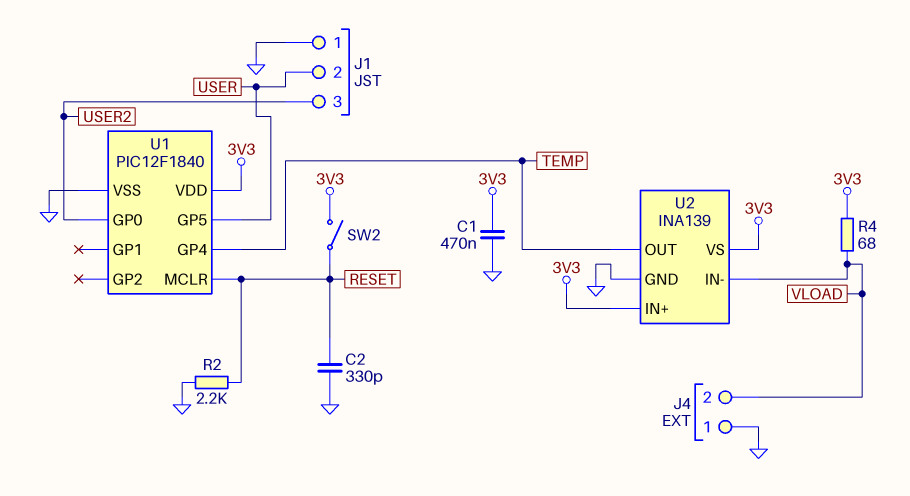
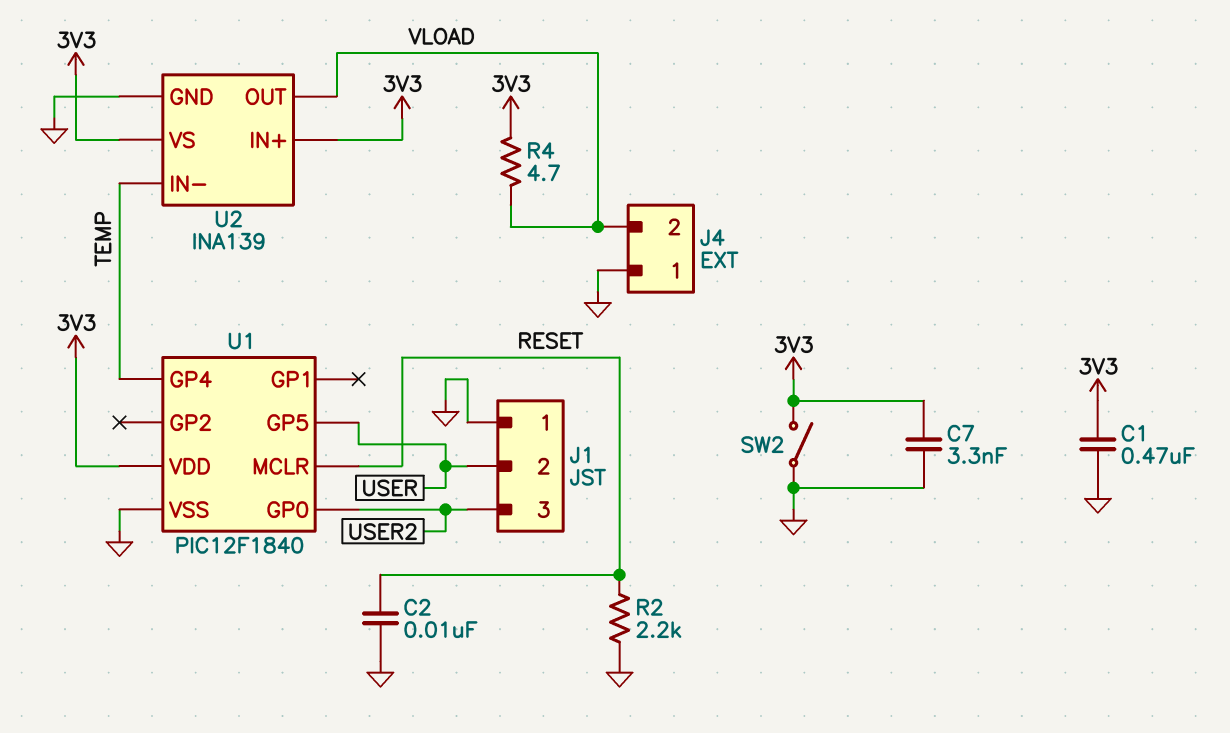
C2: 330pF (GND, RESET) -> 10nF (GND, RESET)
C7: none -> 3.3nF (3V3, GND)
R4: 68 (3V3, VLOAD) -> 4.7 (3V3, VLOAD)
SW2: switch (3V3, RESET) -> switch (3V3, GND)
U2 pin IN-: VLOAD -> TEMP
U2 pin OUT: TEMP -> VLOAD

